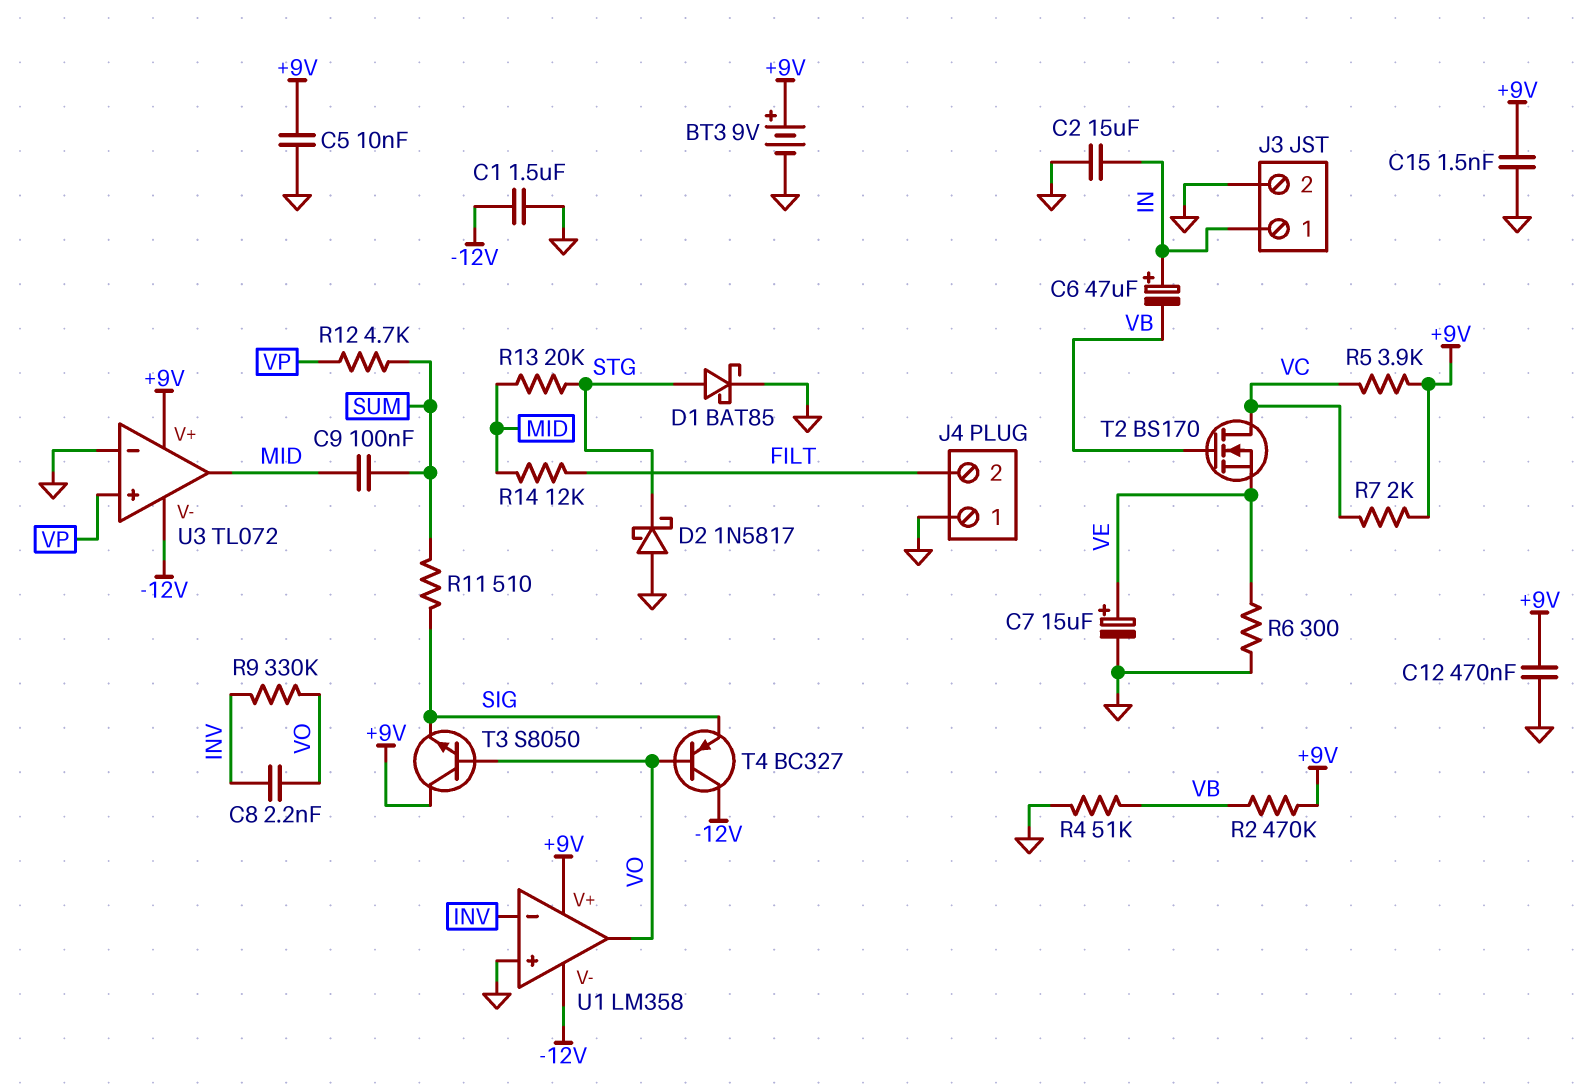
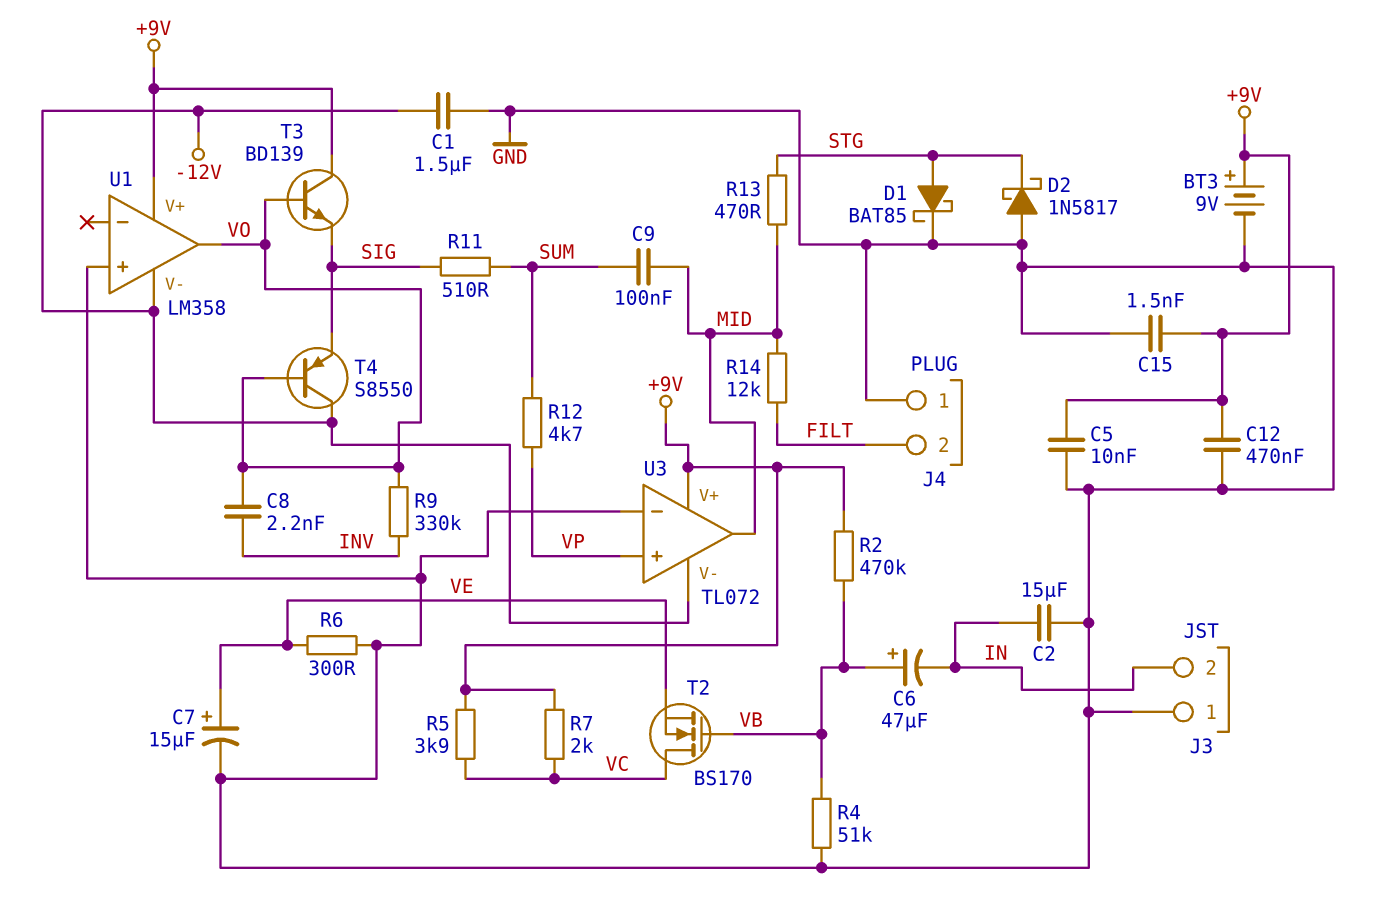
C6: 47uF (plus IN, minus VB) -> 47uF (plus VB, minus IN)
J3 pin 1: IN -> GND
J3 pin 2: GND -> IN
R13: 20k (MID, STG) -> 470 (MID, STG)
T3: NPN S8050 (B VO, C +9V, E SIG) -> NPN BD139 (B VO, C +9V, E SIG)
T4: PNP BC327 (B VO, C -12V, E SIG) -> PNP S8550 (B VO, C -12V, E SIG)
U1 pin in-: INV -> none

